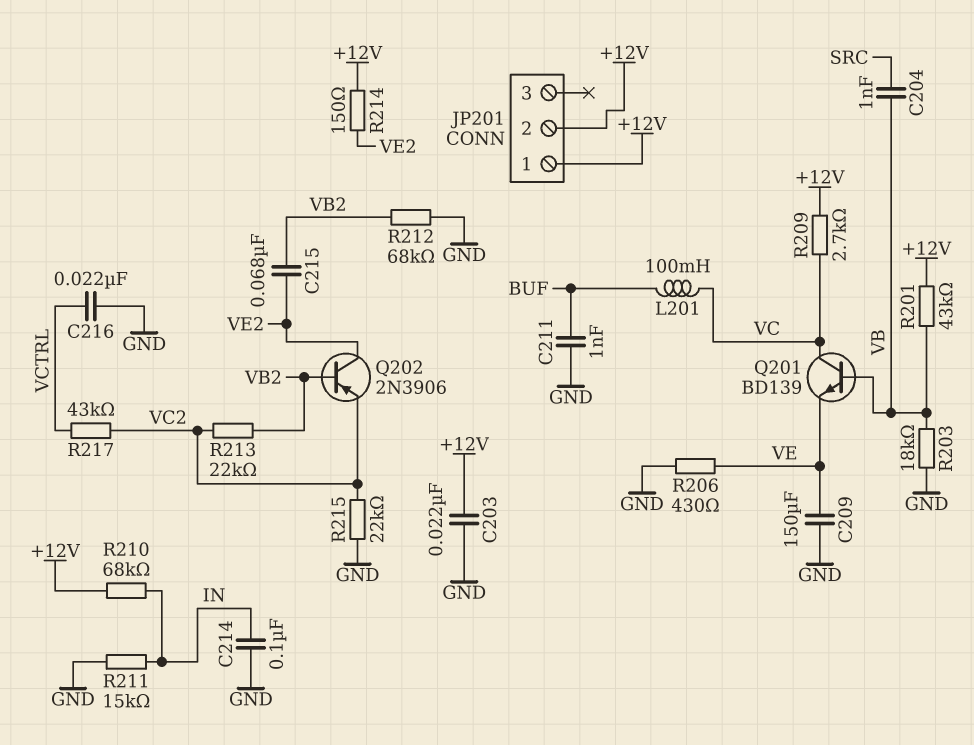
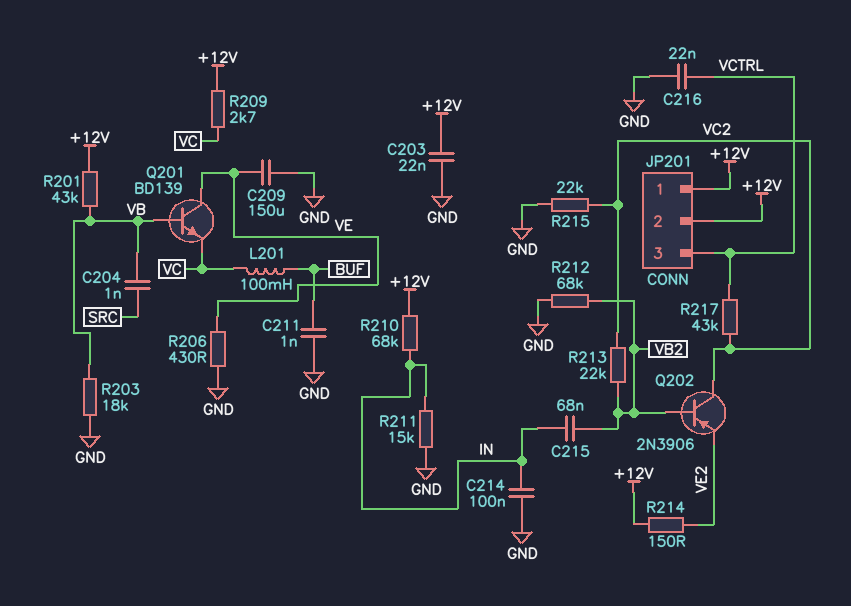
C215: 68nF (VB2, VE2) -> 68nF (IN, VB2)
JP201 pin 3: none -> VCTRL
Q201: NPN BD139 (B VB, C VC, E VE) -> NPN BD139 (B VB, C VE, E VC)
Q202: PNP 2N3906 (B VB2, C VE2, E VC2) -> PNP 2N3906 (B VB2, C VC2, E VE2)

